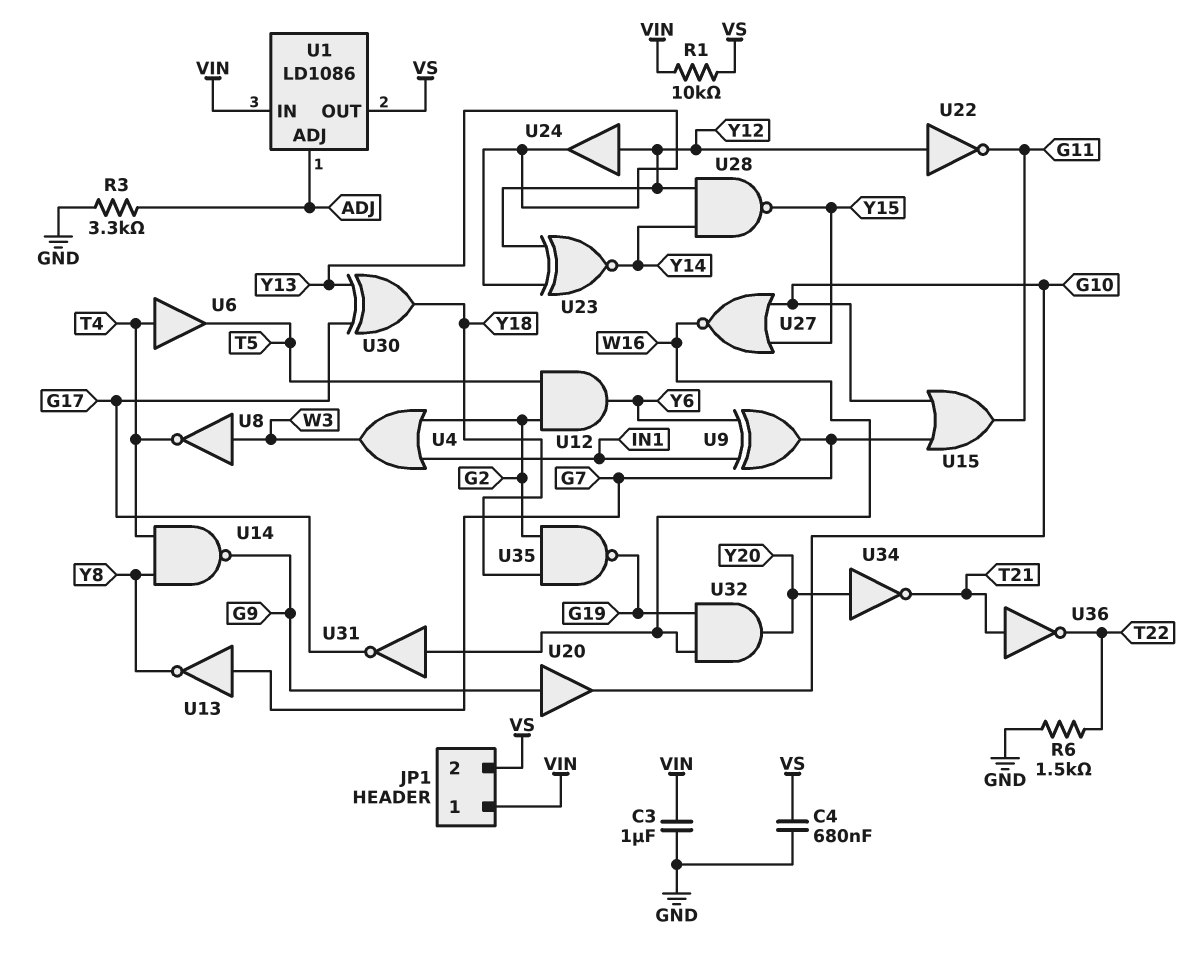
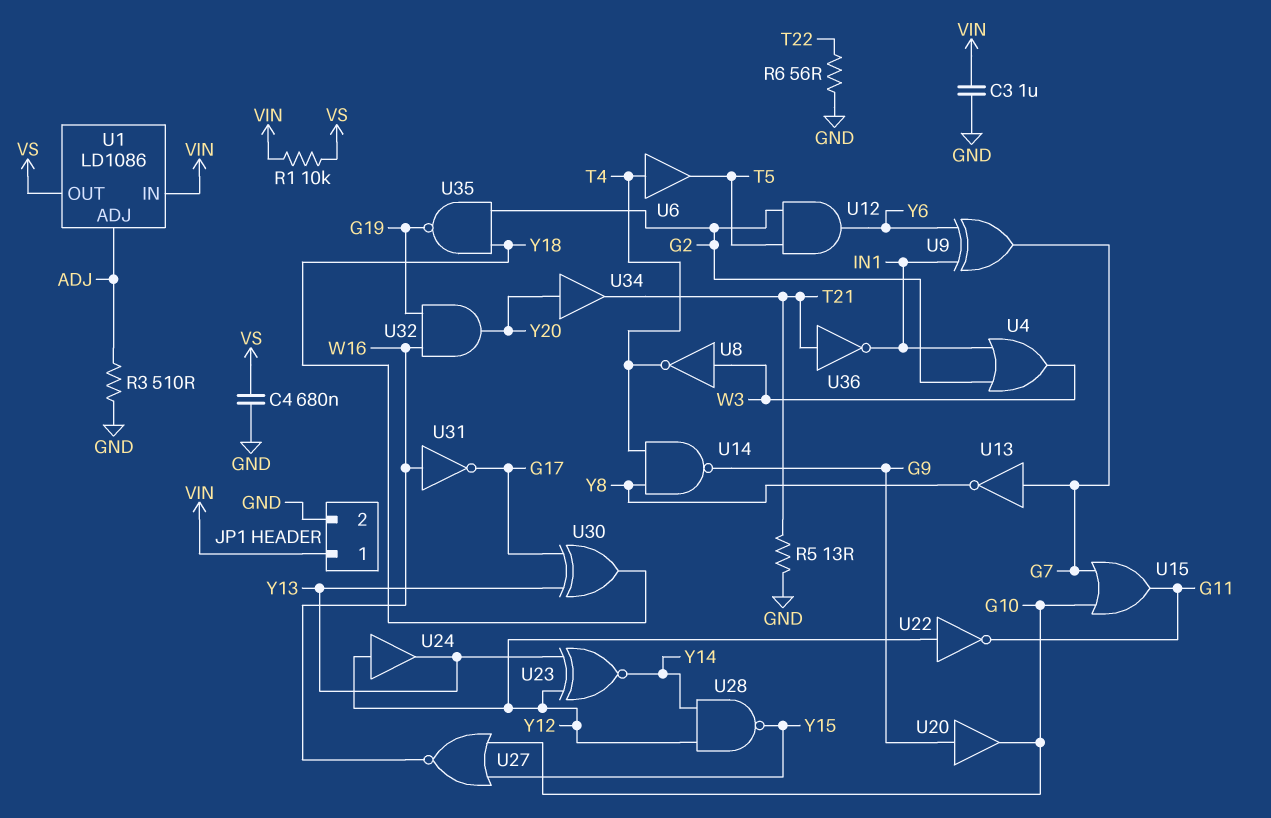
JP1 pin 2: VS -> GND
R3: 3.3k (ADJ, GND) -> 510 (ADJ, GND)
R5: none -> 13 (GND, T21)
R6: 1.5k (GND, T22) -> 56 (GND, T22)
U34: NOT (in Y20, out T21) -> buffer (in Y20, out T21)
U36: NOT (in T21, out T22) -> NOT (in T21, out IN1)

